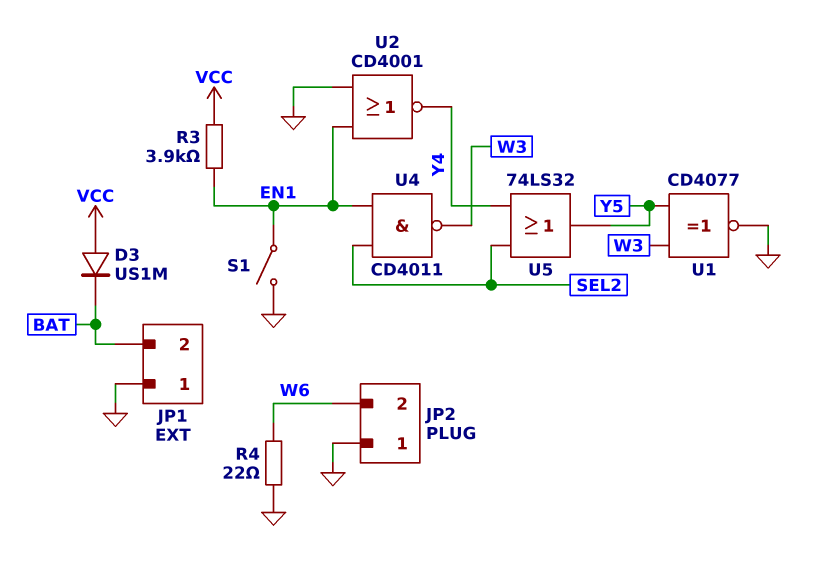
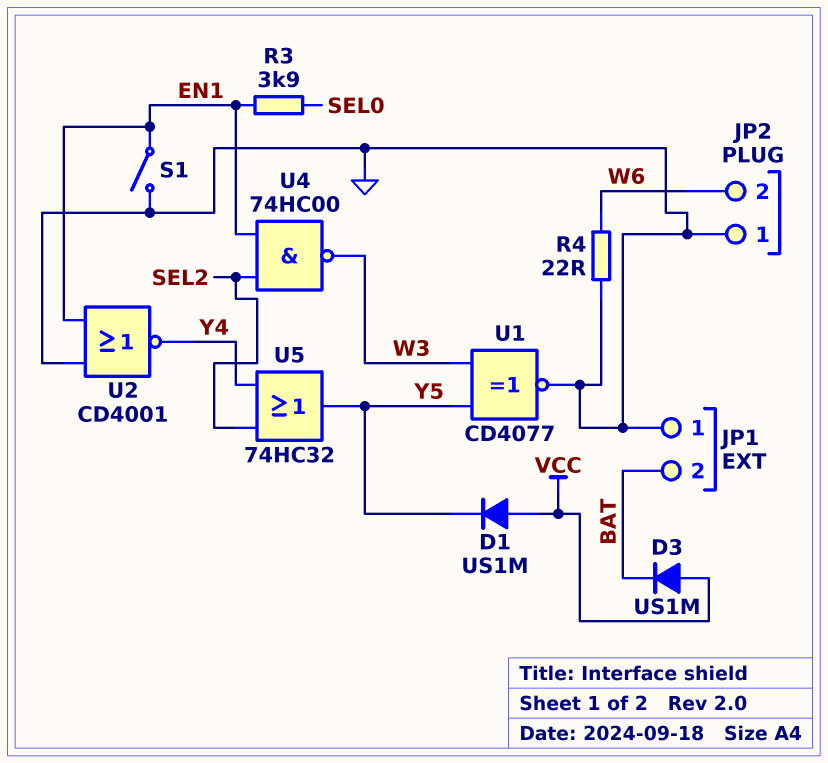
D1: none -> diode US1M (A VCC, K Y5)
R3: 3.9k (EN1, VCC) -> 3.9k (EN1, SEL0)
U4: NAND CD4011 (in EN1, in SEL2, out W3) -> NAND 74HC00 (in EN1, in SEL2, out W3)
U5: OR 74LS32 (in SEL2, in Y4, out Y5) -> OR 74HC32 (in SEL2, in Y4, out Y5)

